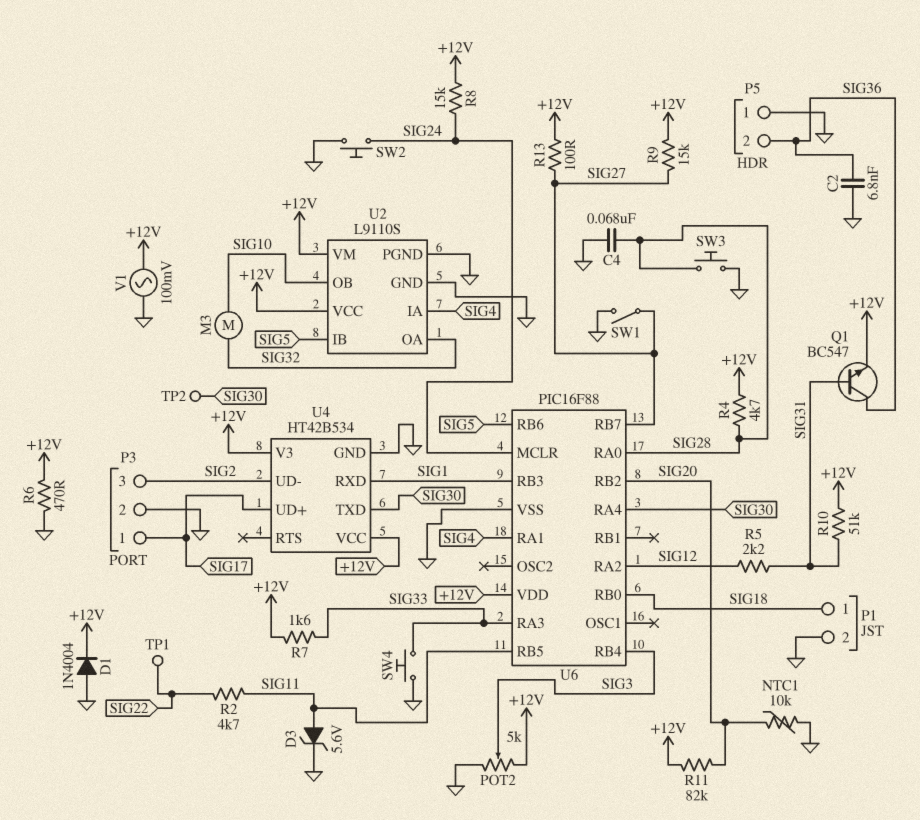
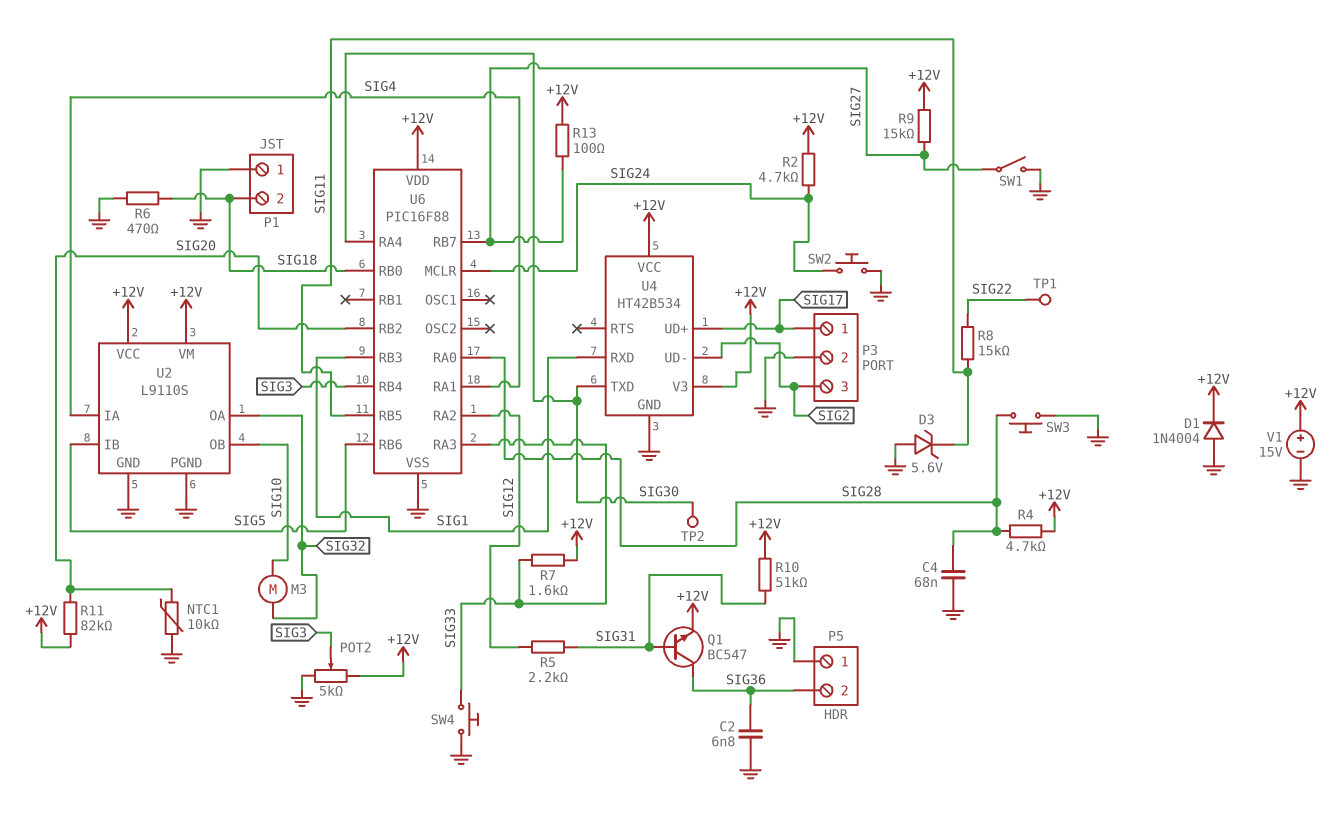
D3: zener 5.6V (A SIG11, K GND) -> zener 5.6V (A GND, K SIG11)
P1 pin 1: SIG18 -> GND
P1 pin 2: GND -> SIG18
R2: 4.7k (SIG11, SIG22) -> 4.7k (+12V, SIG24)
R6: 470 (+12V, GND) -> 470 (GND, SIG18)
R8: 15k (+12V, SIG24) -> 15k (SIG11, SIG22)
V1: AC 100mV (+12V, GND) -> 15V (plus +12V, minus GND)

